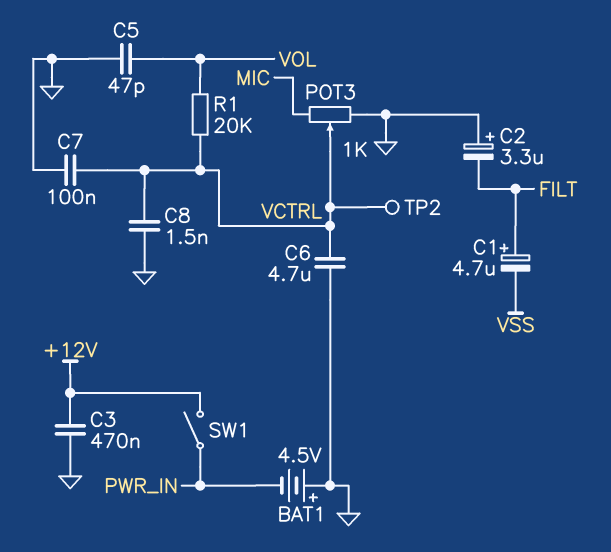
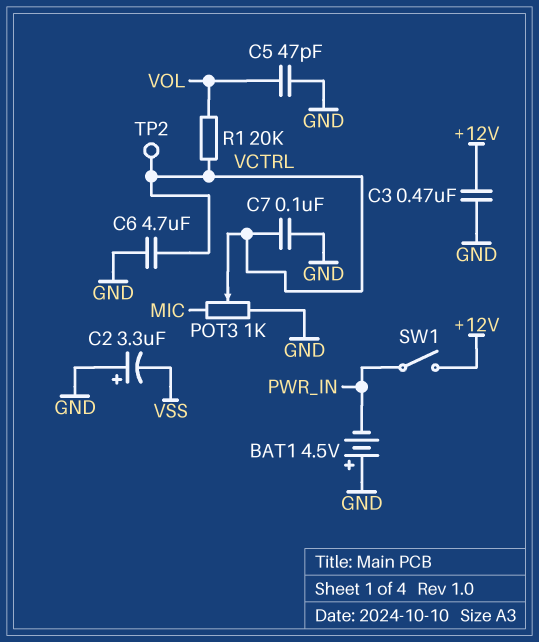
C1: 4.7uF (plus FILT, minus VSS) -> none
C2: 3.3uF (plus GND, minus FILT) -> 3.3uF (plus GND, minus VSS)
C8: 1.5nF (GND, VCTRL) -> none

